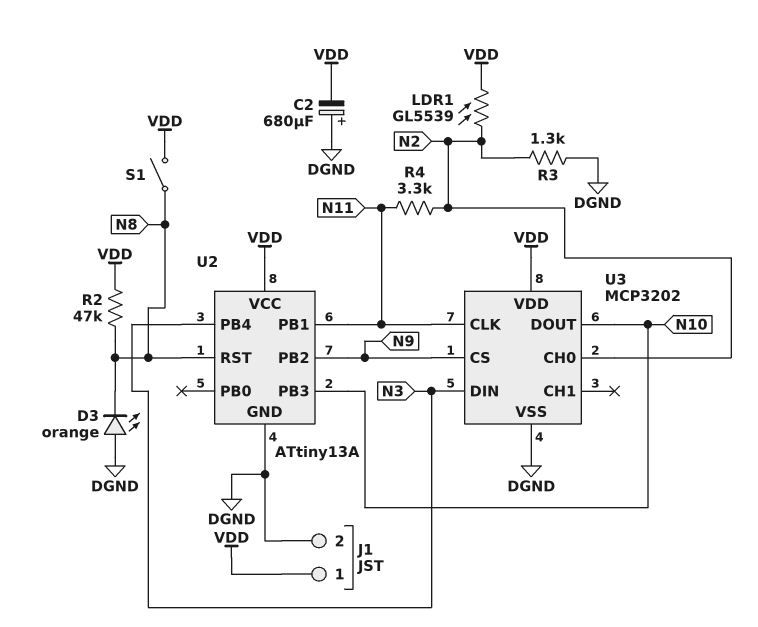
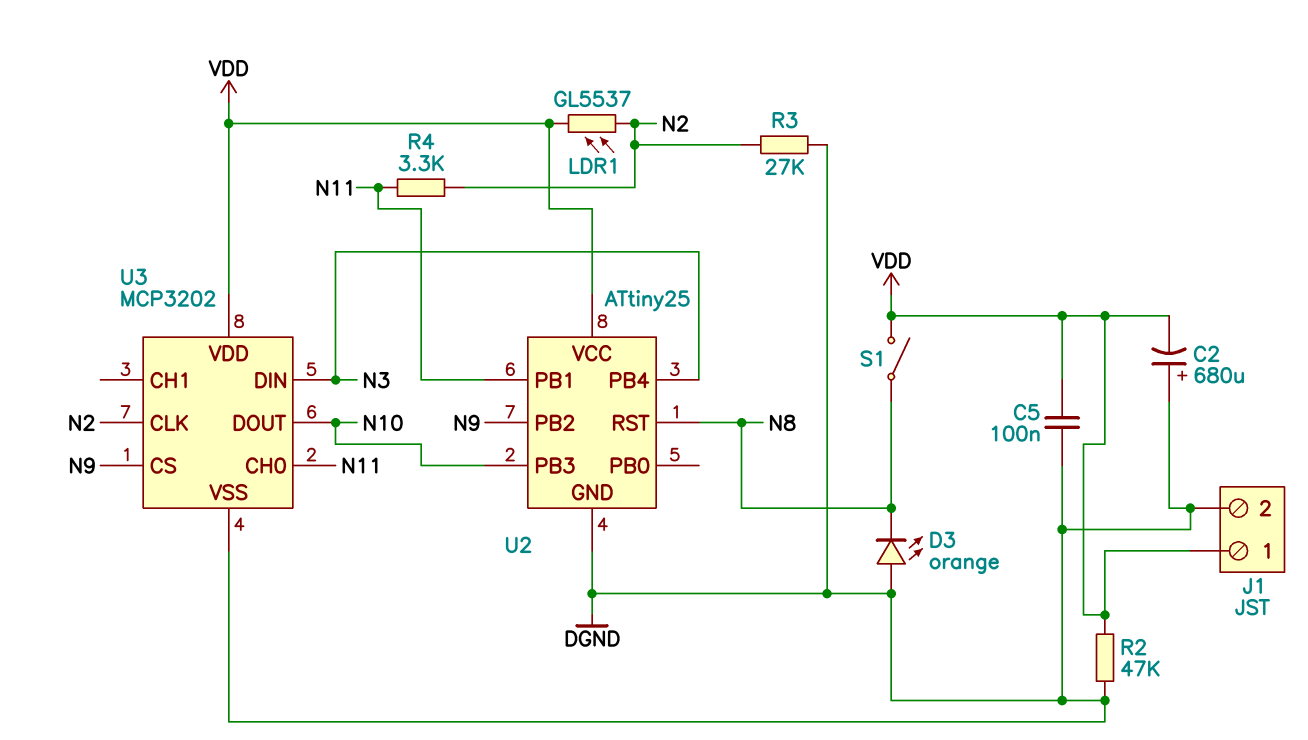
C5: none -> 100nF (DGND, VDD)
LDR1: GL5539 (N2, VDD) -> GL5537 (N2, VDD)
R2: 47k (N8, VDD) -> 47k (DGND, VDD)
R3: 1.3k (DGND, N2) -> 27k (DGND, N2)
U2: ATtiny13A -> ATtiny25
U3 pin CH0: N2 -> N11
U3 pin CLK: N11 -> N2

